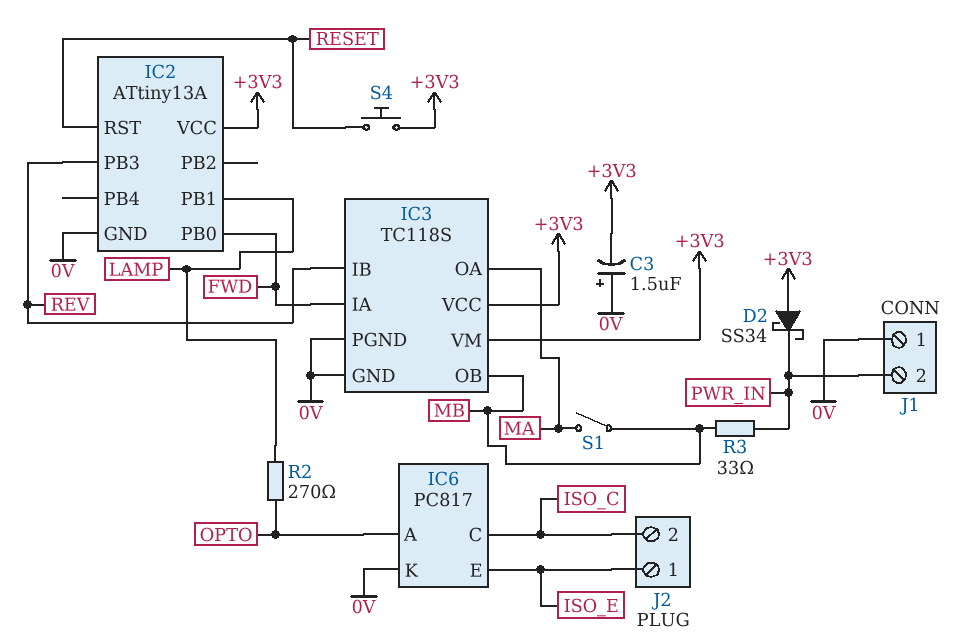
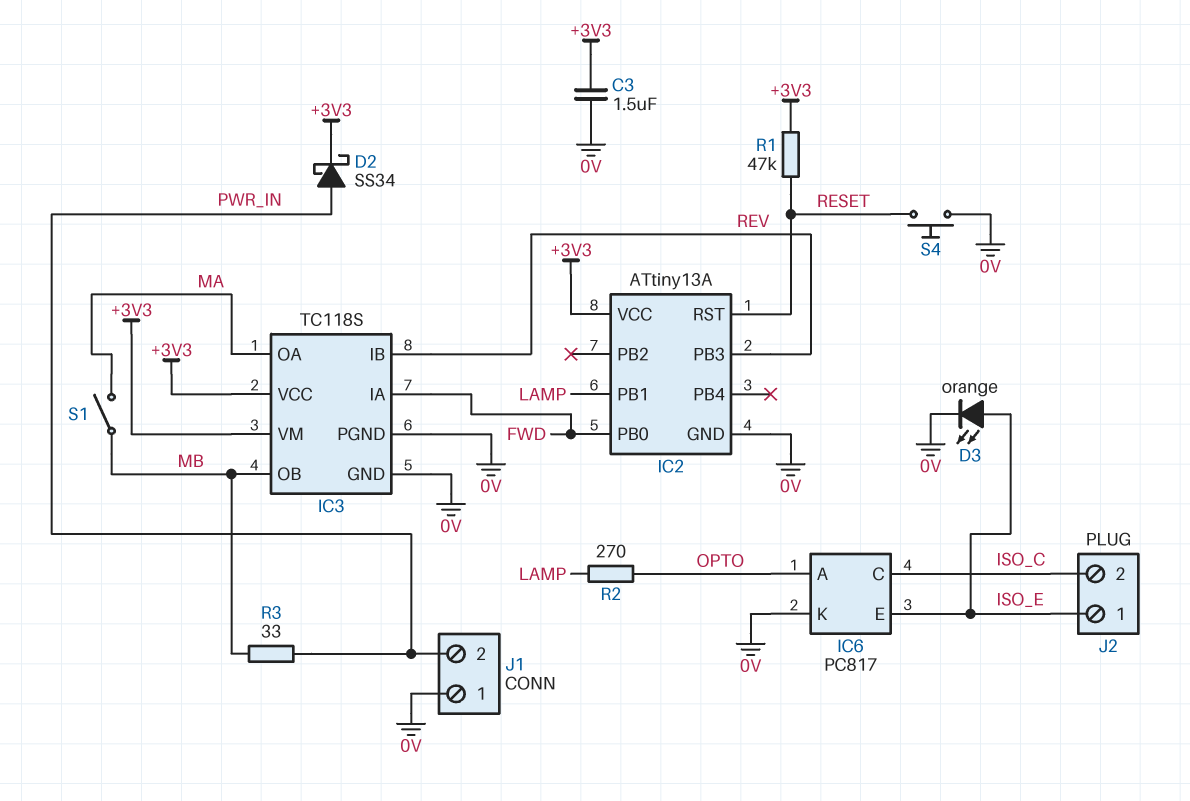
C3: 1.5uF (plus 0V, minus +3V3) -> 1.5uF (+3V3, 0V)
D2: schottky SS34 (A +3V3, K PWR_IN) -> schottky SS34 (A PWR_IN, K +3V3)
D3: none -> LED orange (A ISO_E, K 0V)
R1: none -> 47k (+3V3, RESET)
S4: button (+3V3, RESET) -> button (0V, RESET)

